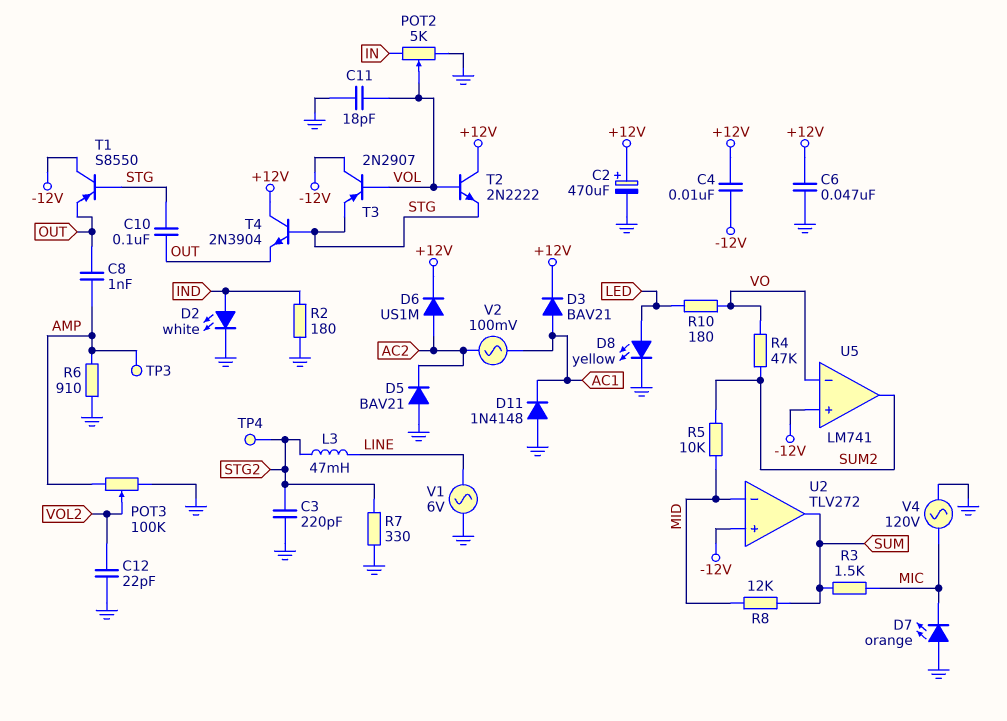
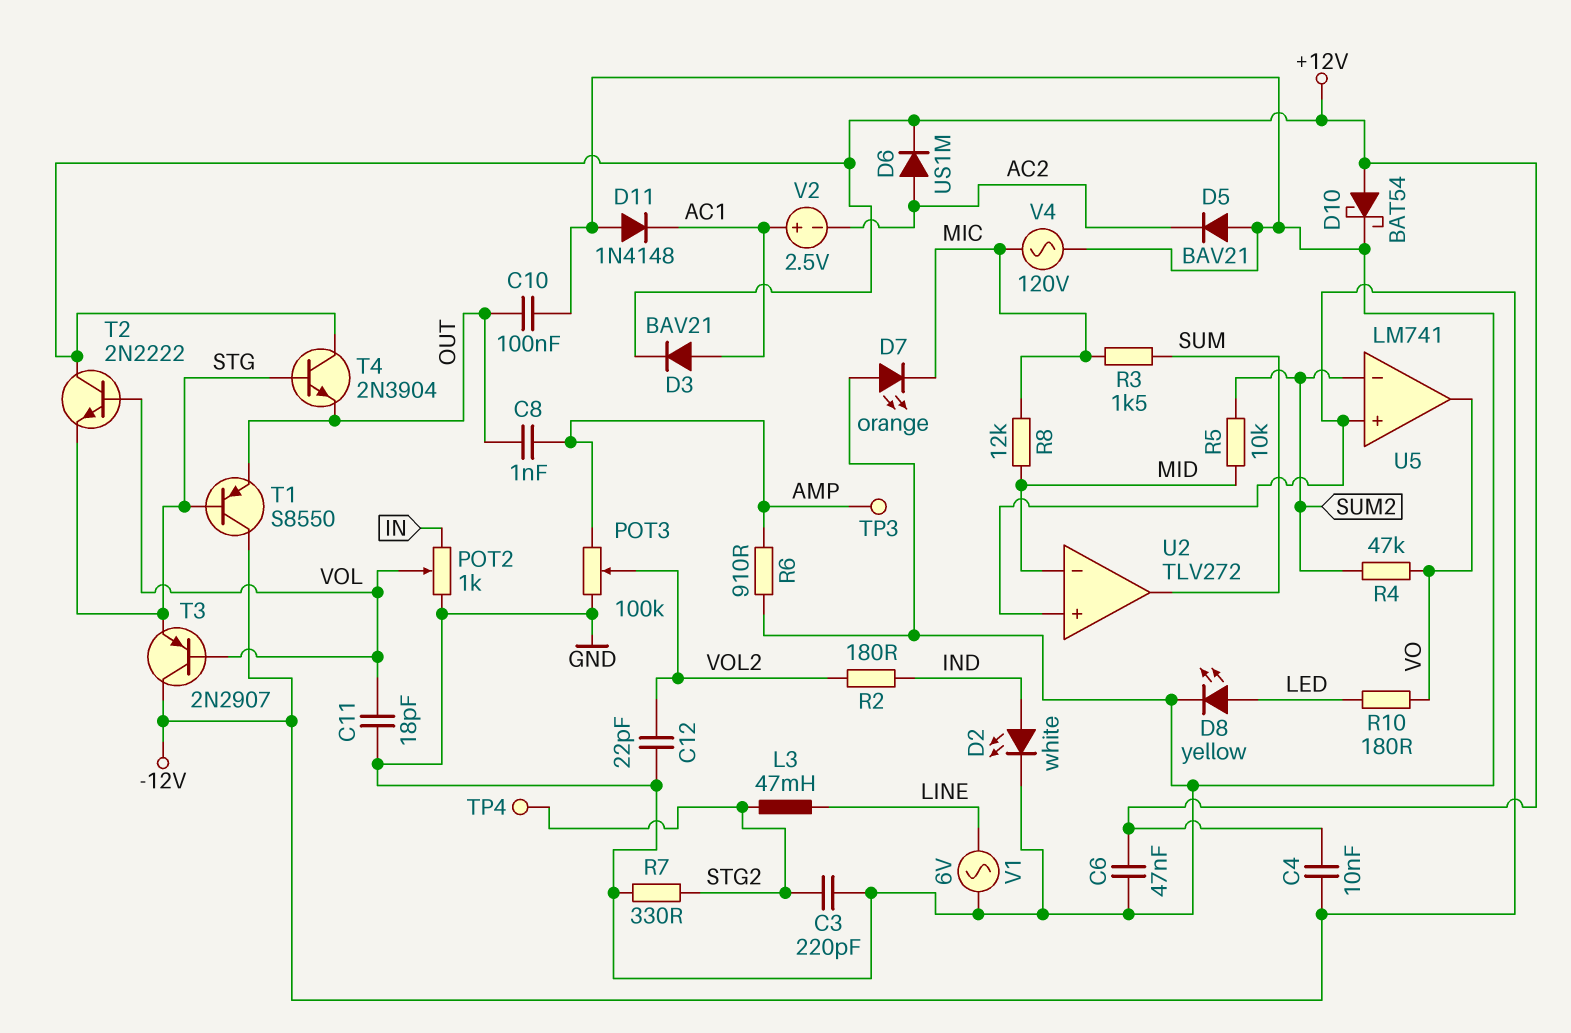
C2: 470uF (plus +12V, minus GND) -> none
C10: 100nF (OUT, STG) -> 100nF (GND, OUT)
D10: none -> schottky BAT54 (A +12V, K GND)
POT2: 5k (GND, IN, wiper VOL) -> 1k (GND, IN, wiper VOL)
R2: 180 (GND, IND) -> 180 (IND, VOL2)
R8: 12k (MID, SUM) -> 12k (MIC, MID)
U5 pin in-: VO -> SUM2
U5 pin out: SUM2 -> VO
V2: AC 100mV (AC1, AC2) -> 2.5V (plus AC1, minus AC2)

